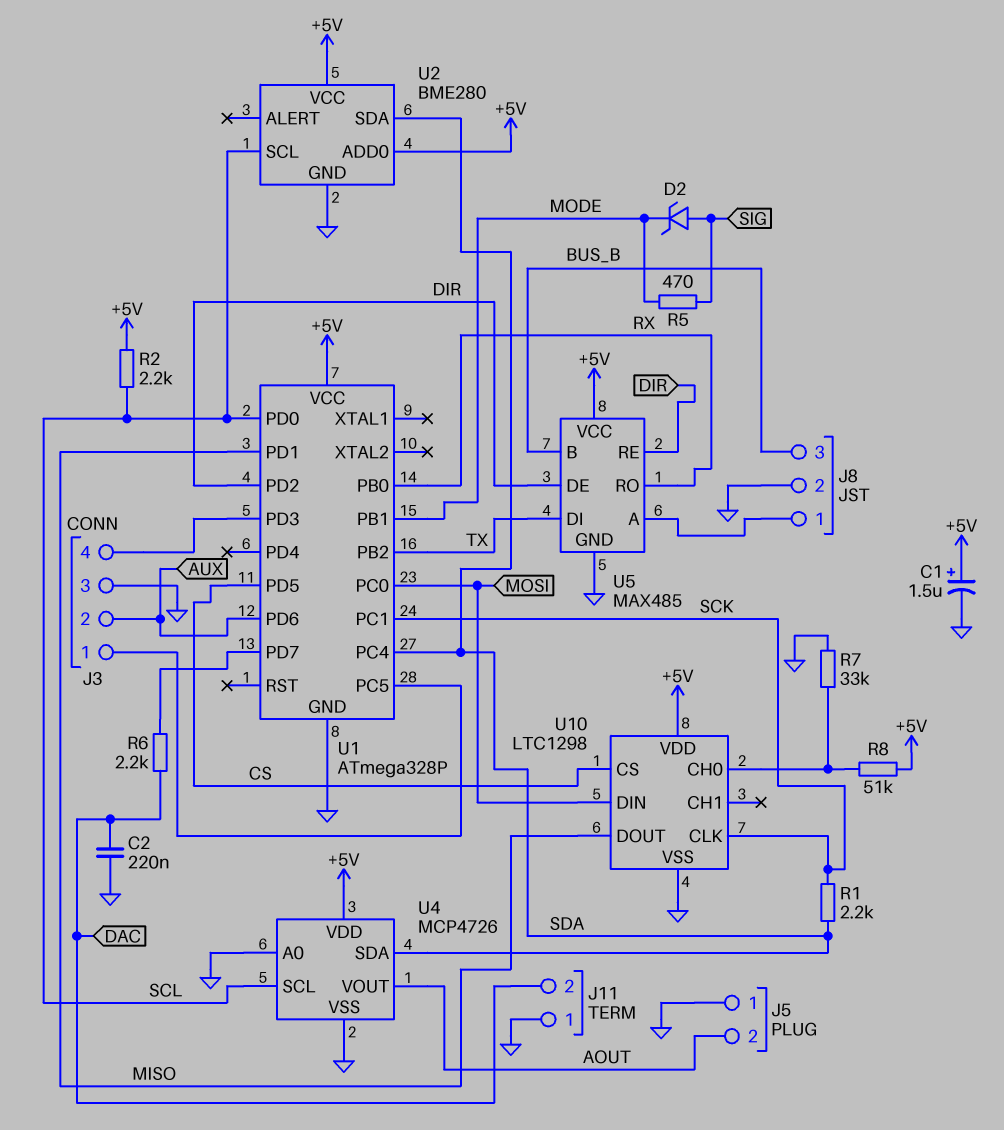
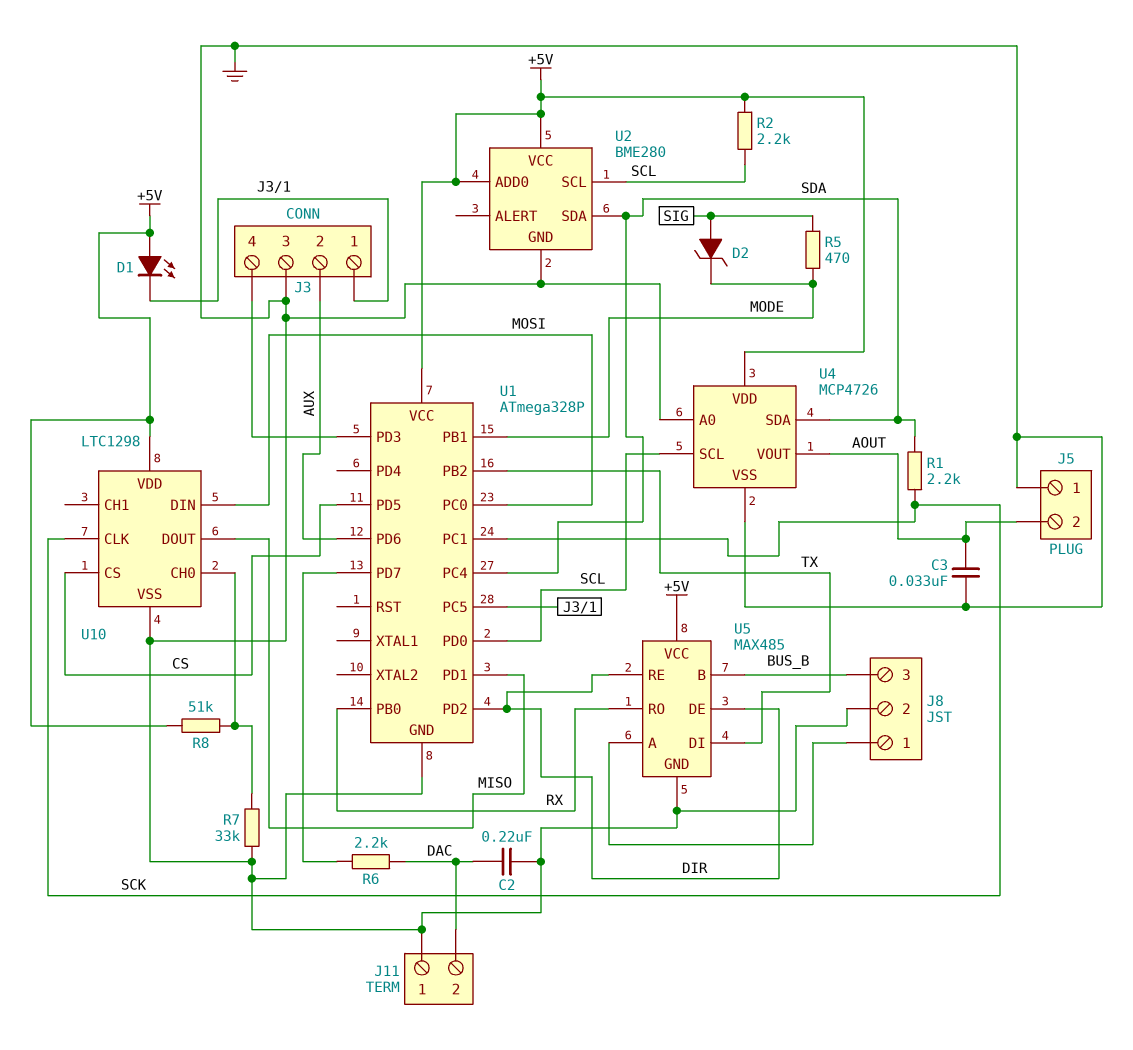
C1: 1.5uF (plus +5V, minus GND) -> none
C3: none -> 33nF (AOUT, GND)
D1: none -> LED (A +5V, K J3/1)

